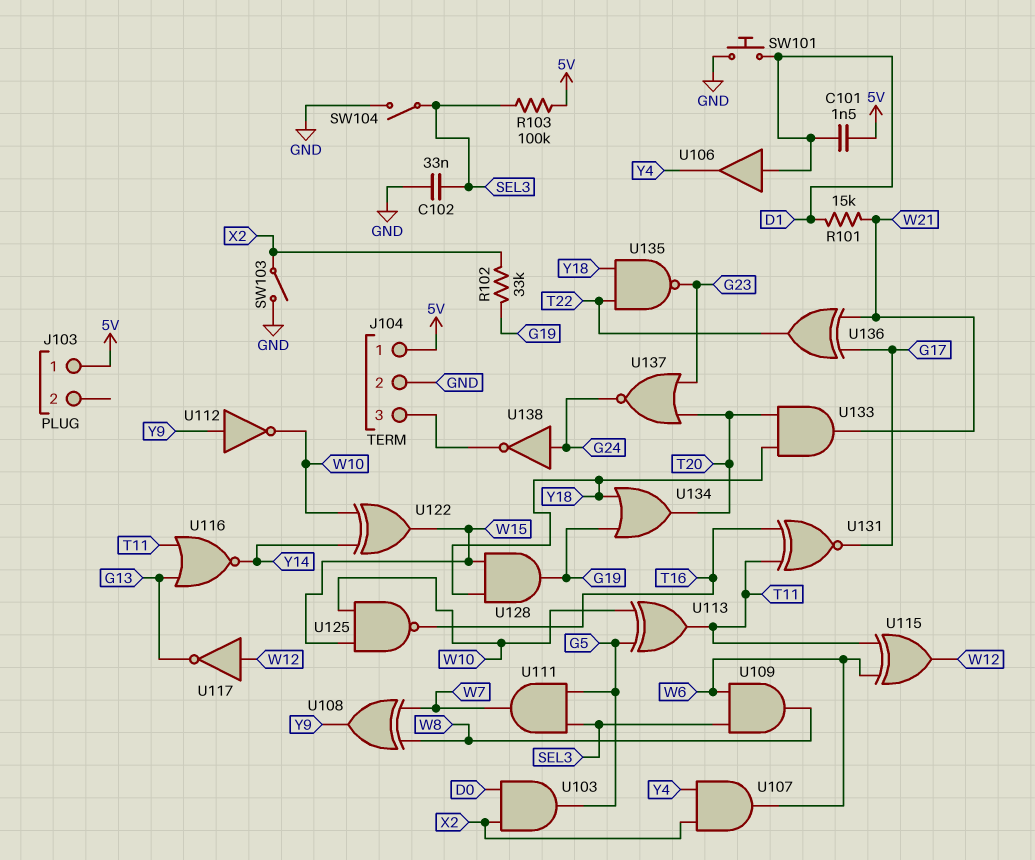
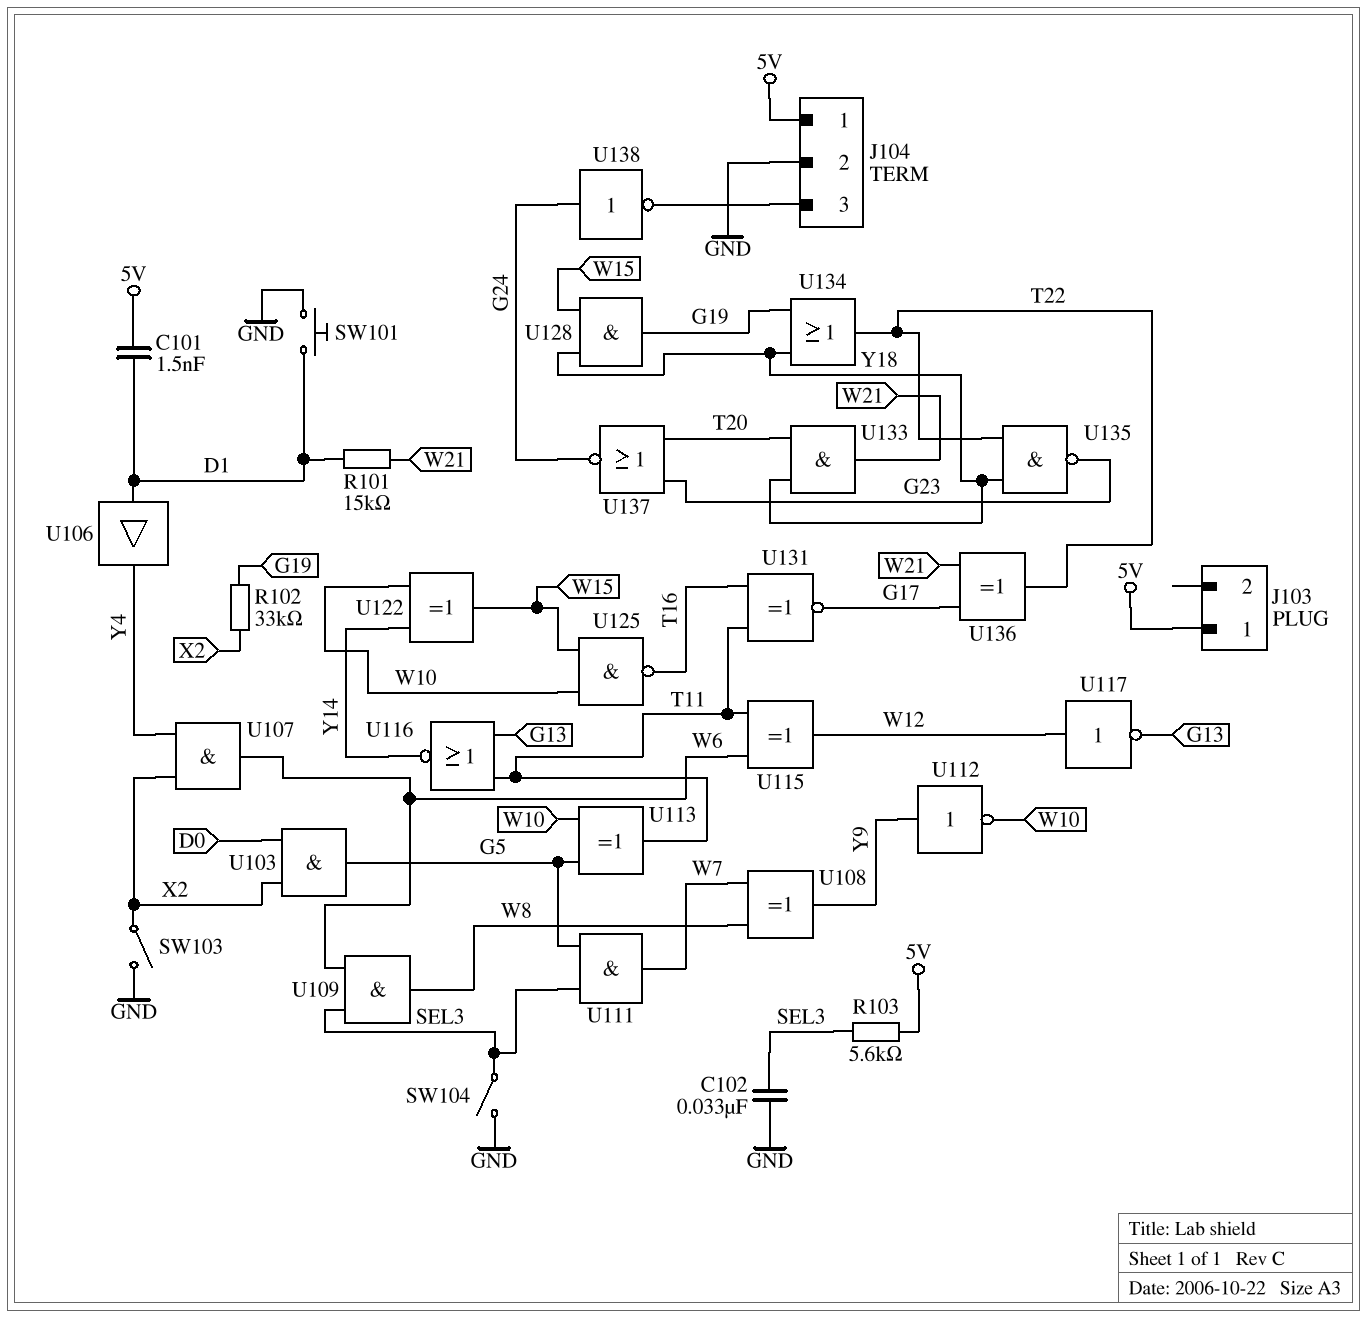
R103: 100k (5V, SEL3) -> 5.6k (5V, SEL3)
U134: OR (in G19, in Y18, out T20) -> OR (in G19, in Y18, out T22)

